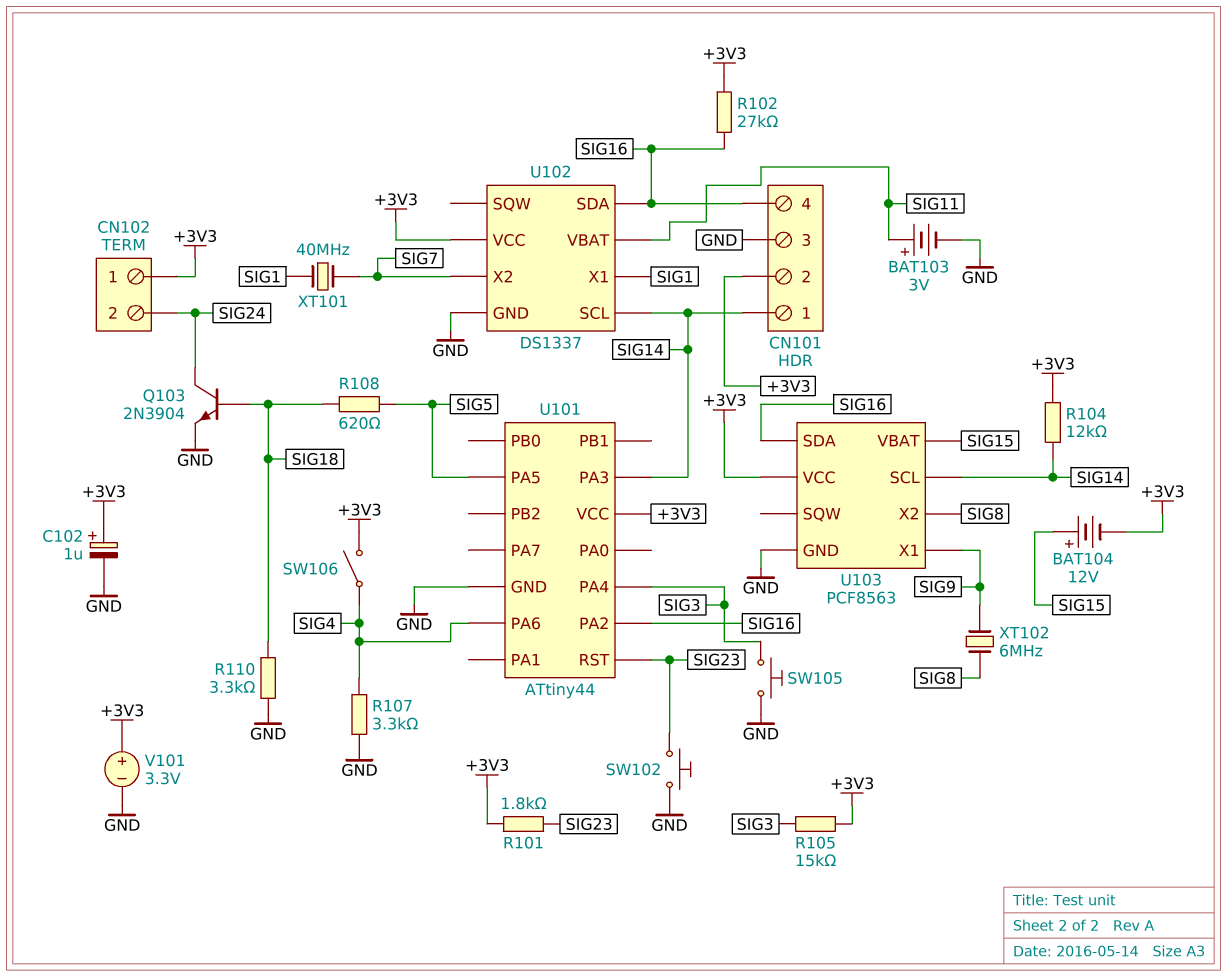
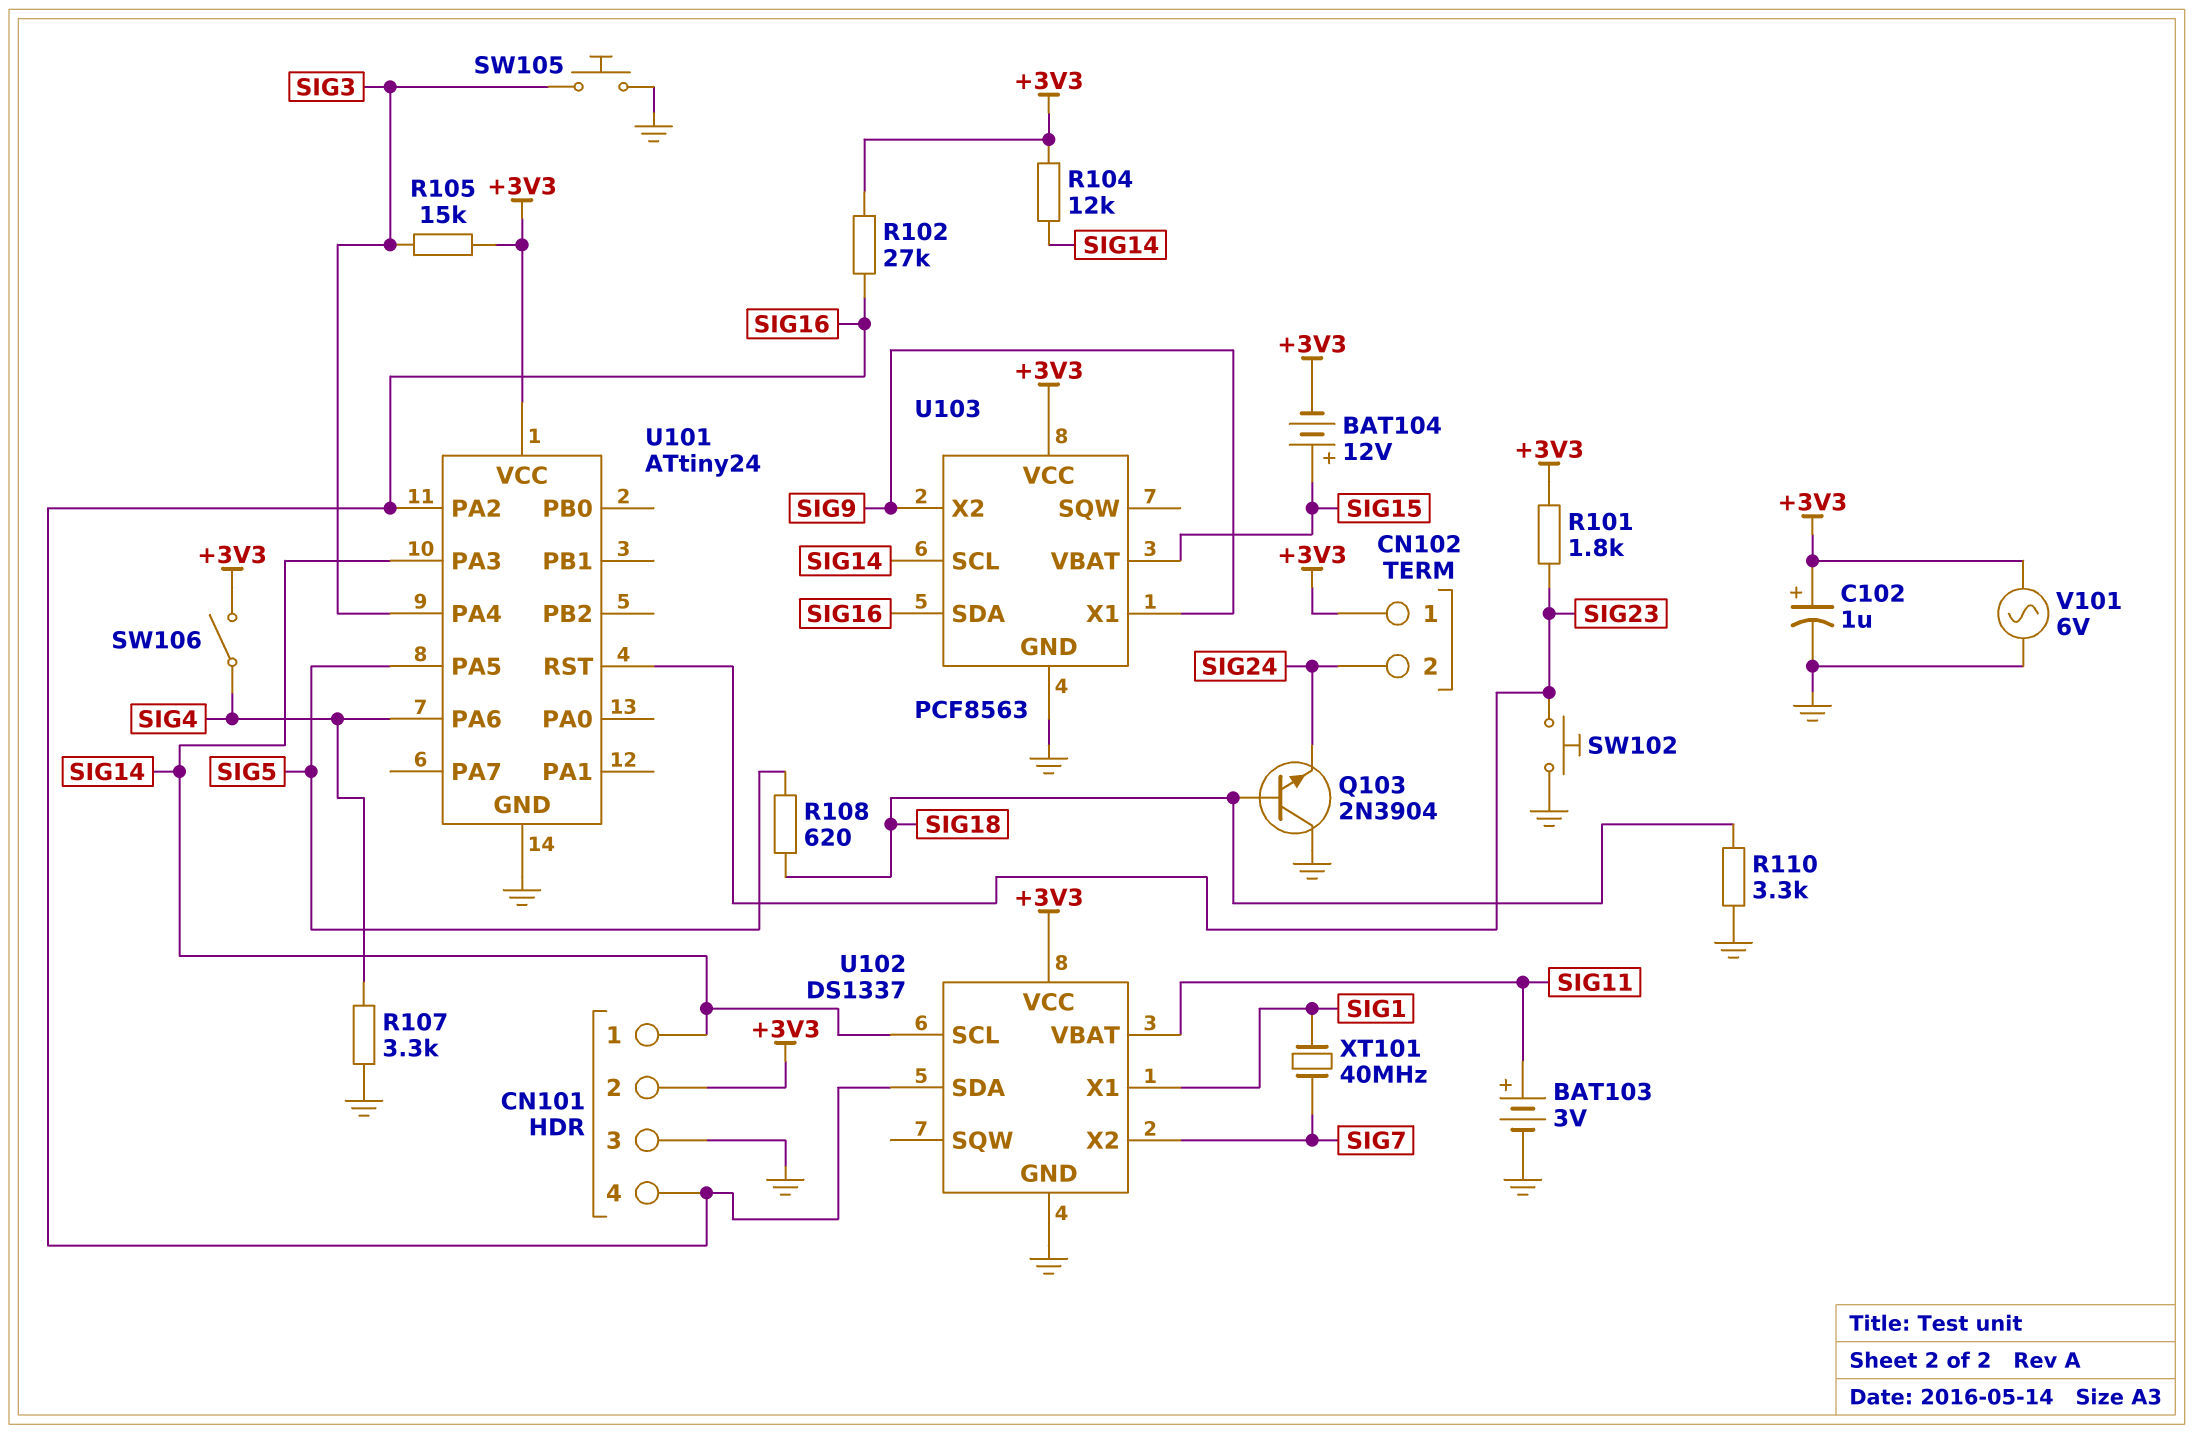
Q103: NPN 2N3904 (B SIG18, C SIG24, E GND) -> NPN 2N3904 (B SIG18, C GND, E SIG24)
U101: ATtiny44 -> ATtiny24
U103 pin X2: SIG8 -> SIG9
V101: 3.3V (plus +3V3, minus GND) -> AC 6V (+3V3, GND)
XT102: 6MHz (SIG8, SIG9) -> none

